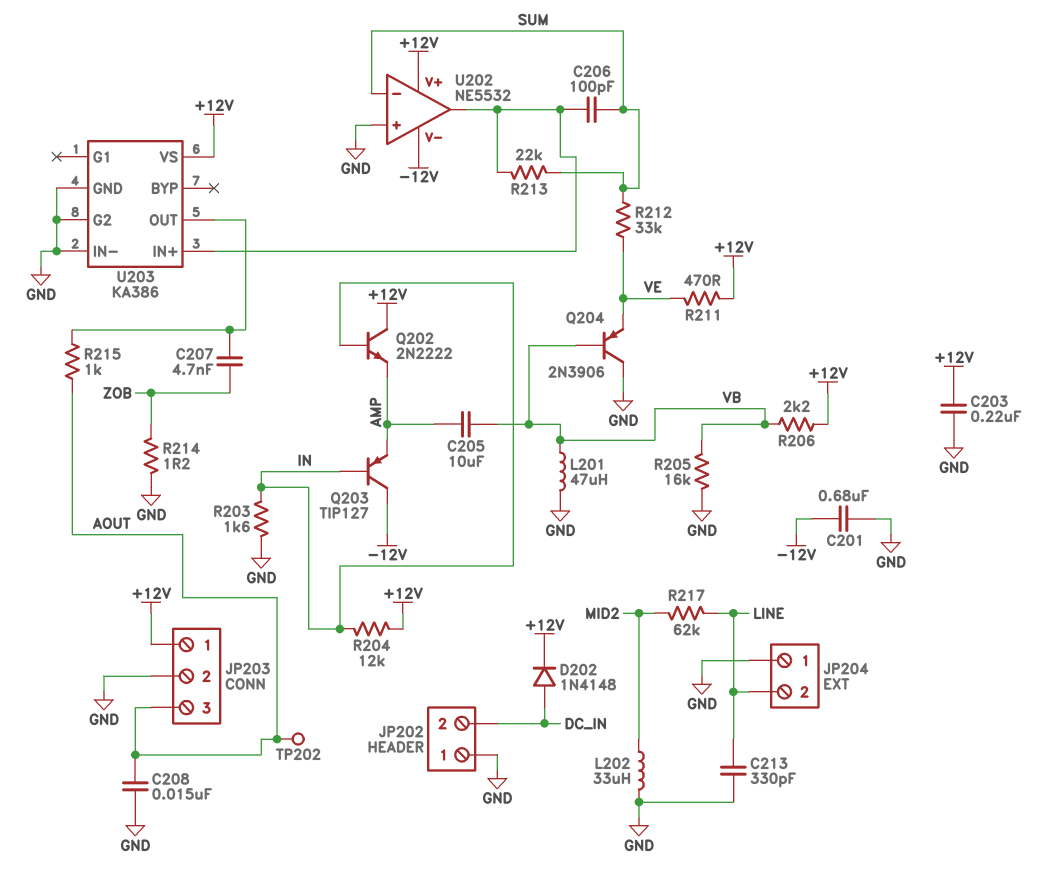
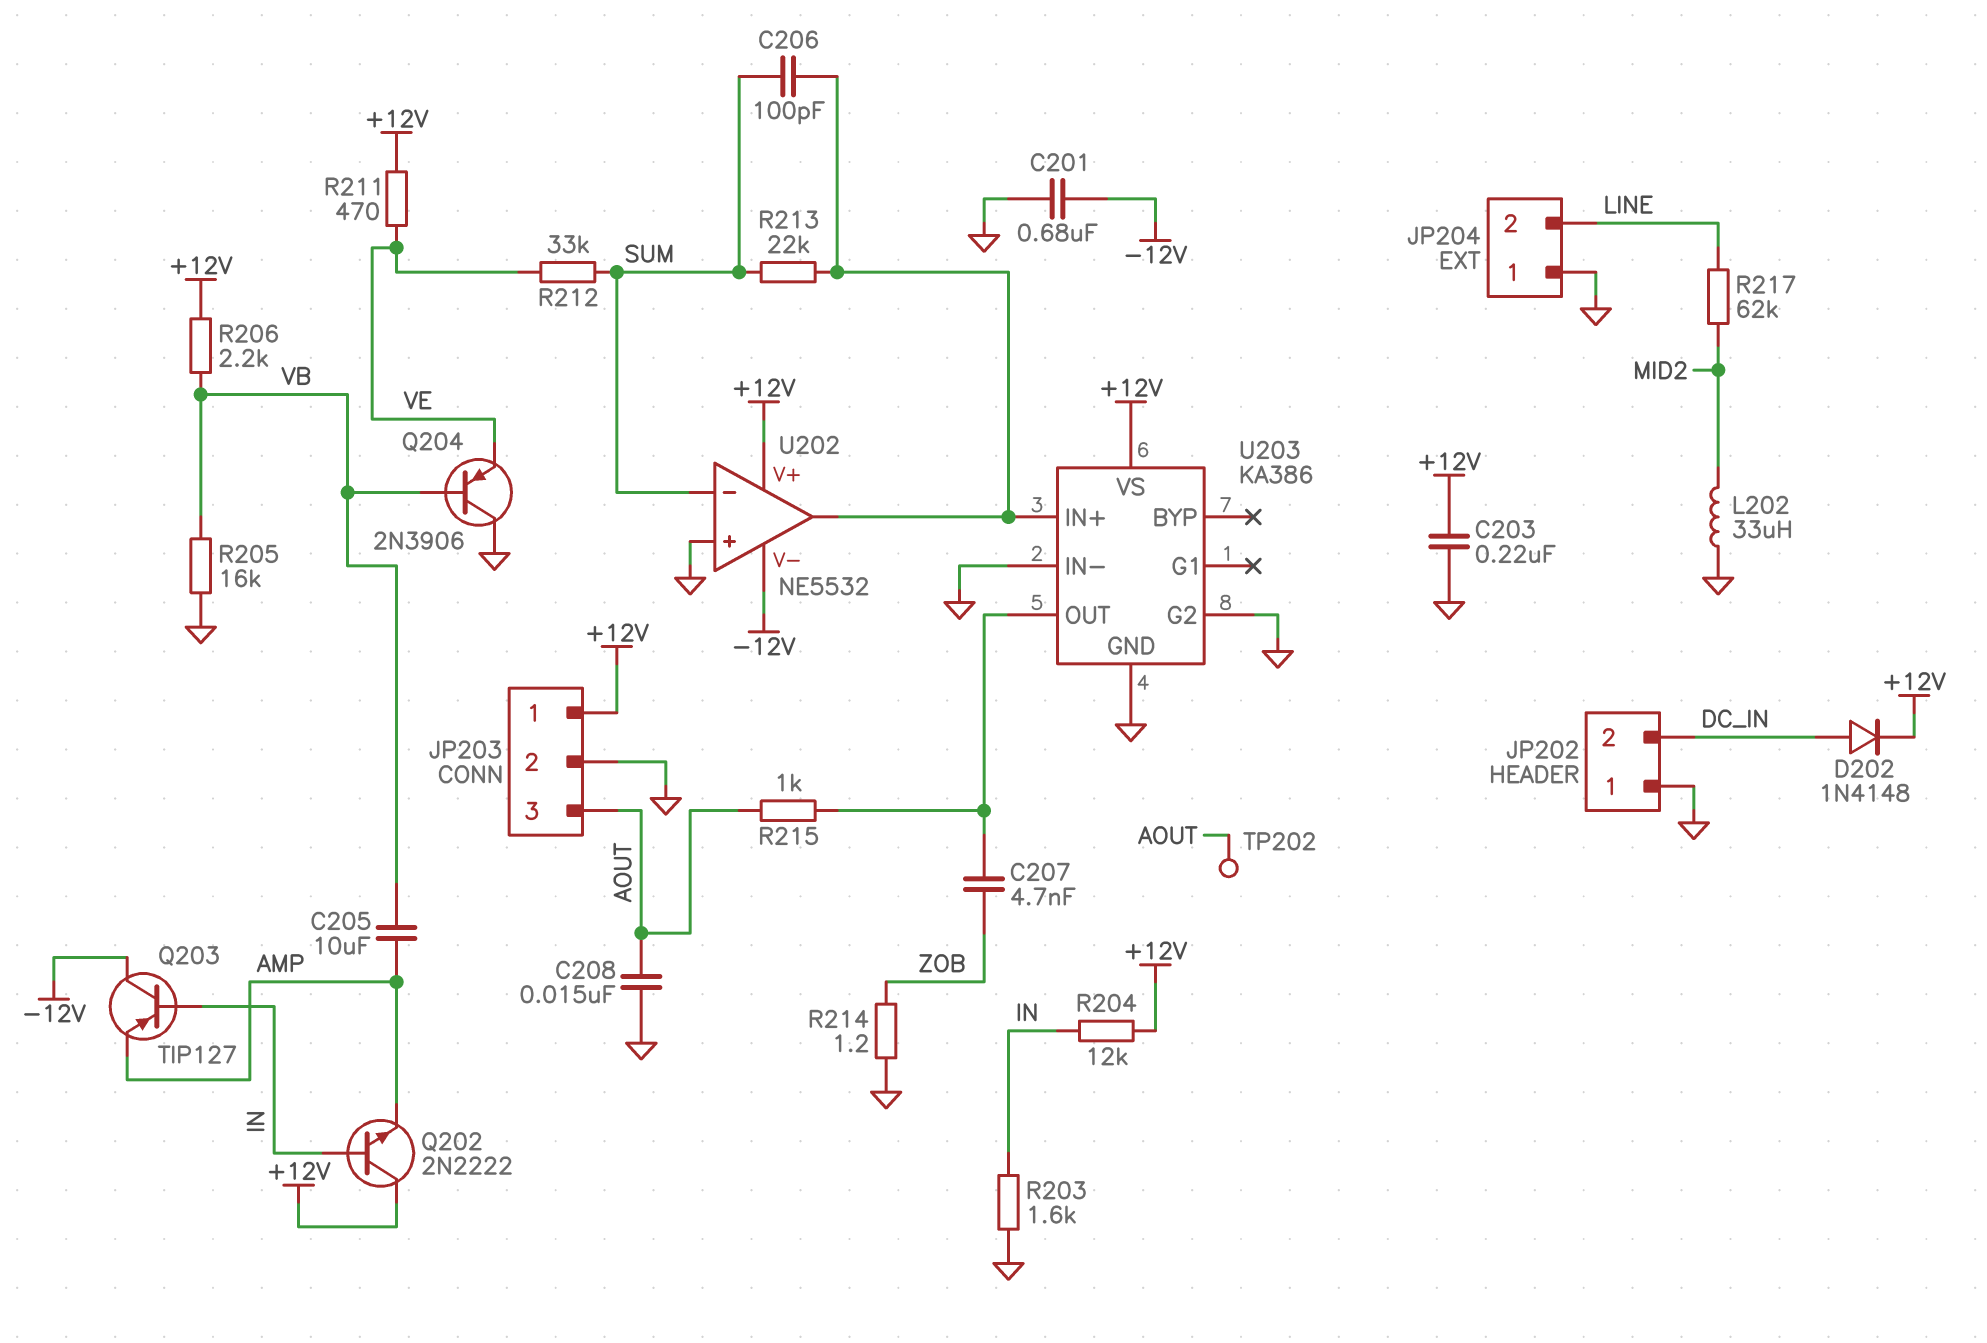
C213: 330pF (GND, LINE) -> none
L201: 47uH (GND, VB) -> none

